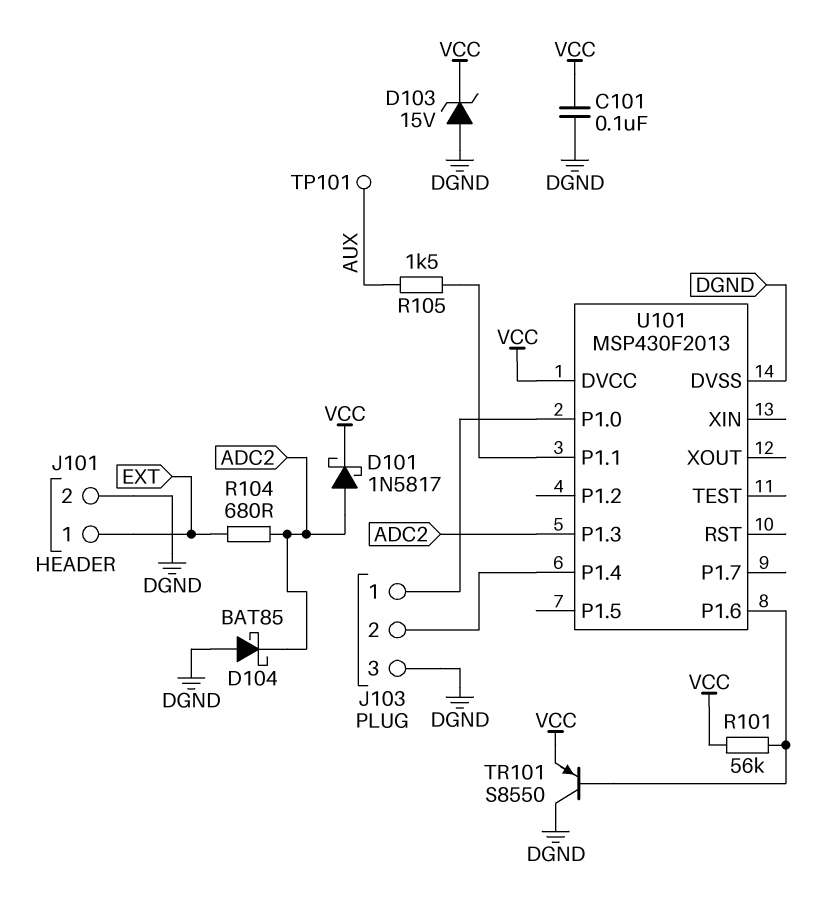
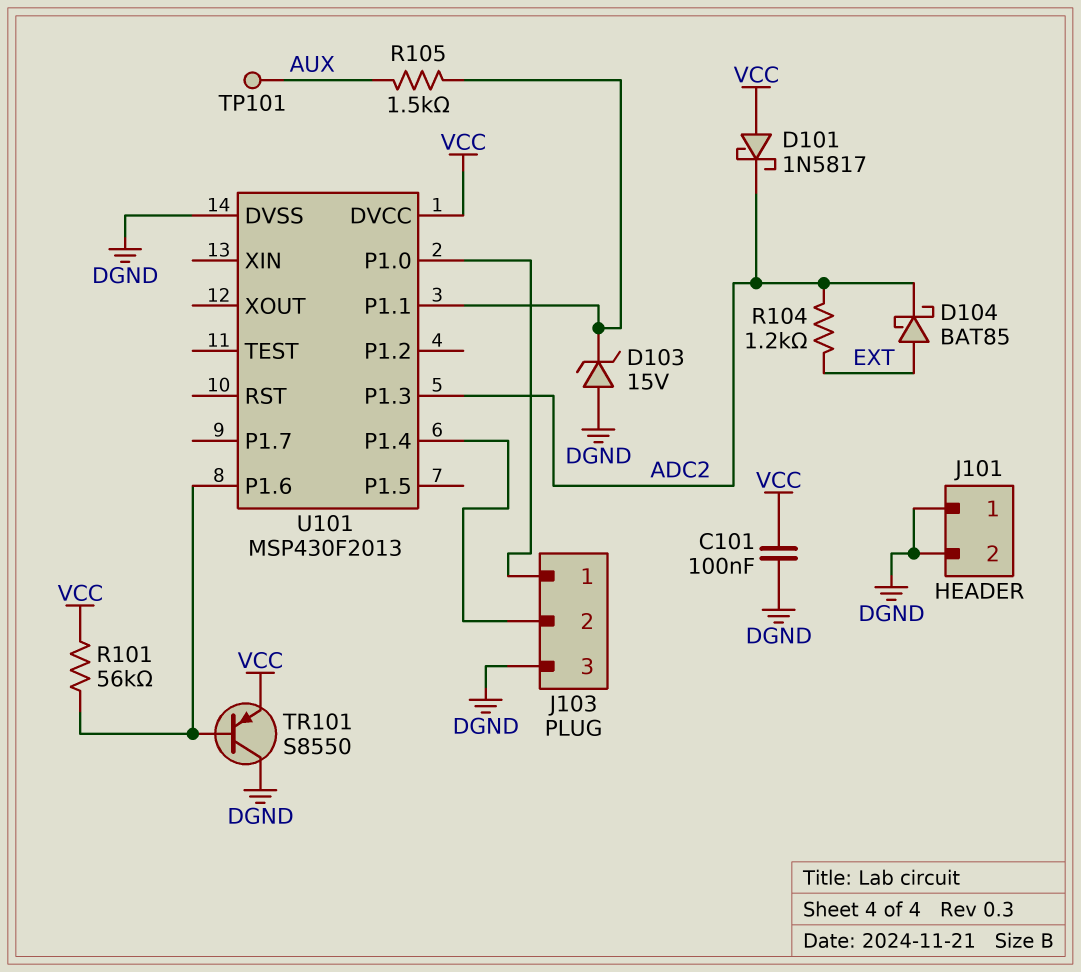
D101: schottky 1N5817 (A ADC2, K VCC) -> schottky 1N5817 (A VCC, K ADC2)
D103: zener 15V (A DGND, K VCC) -> zener 15V (A DGND, K U101/P1.1)
D104: schottky BAT85 (A DGND, K ADC2) -> schottky BAT85 (A EXT, K ADC2)
J101 pin 1: EXT -> DGND
R104: 680 (ADC2, EXT) -> 1.2k (ADC2, EXT)

